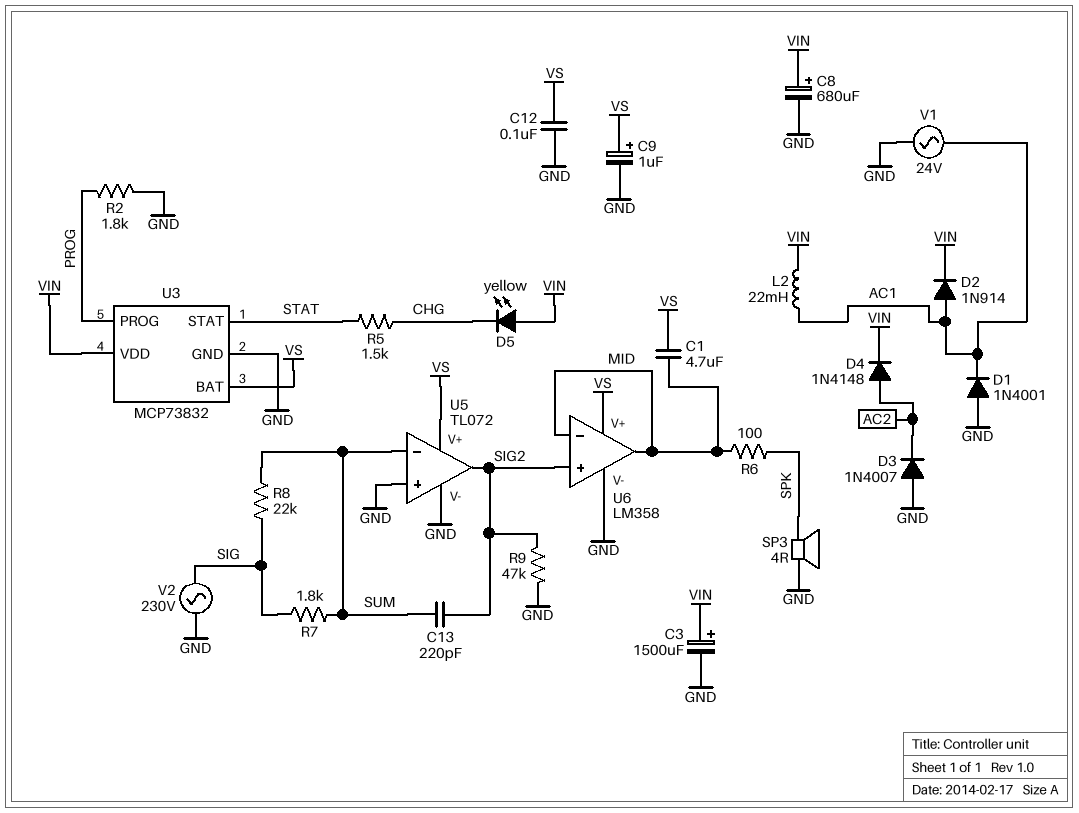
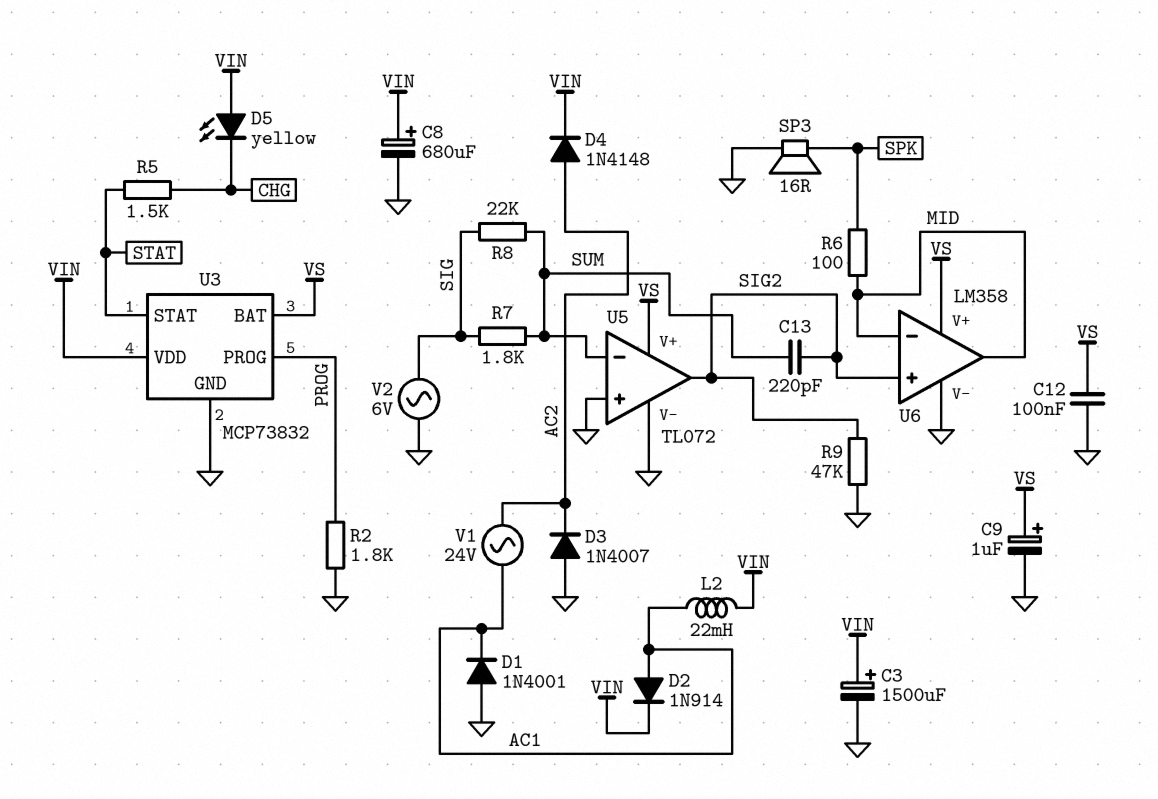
C1: 4.7uF (MID, VS) -> none
SP3: speaker 4R (GND, SPK) -> speaker 16R (GND, SPK)
V1: AC 24V (AC1, GND) -> AC 24V (AC1, AC2)
V2: AC 230V (GND, SIG) -> AC 6V (GND, SIG)

